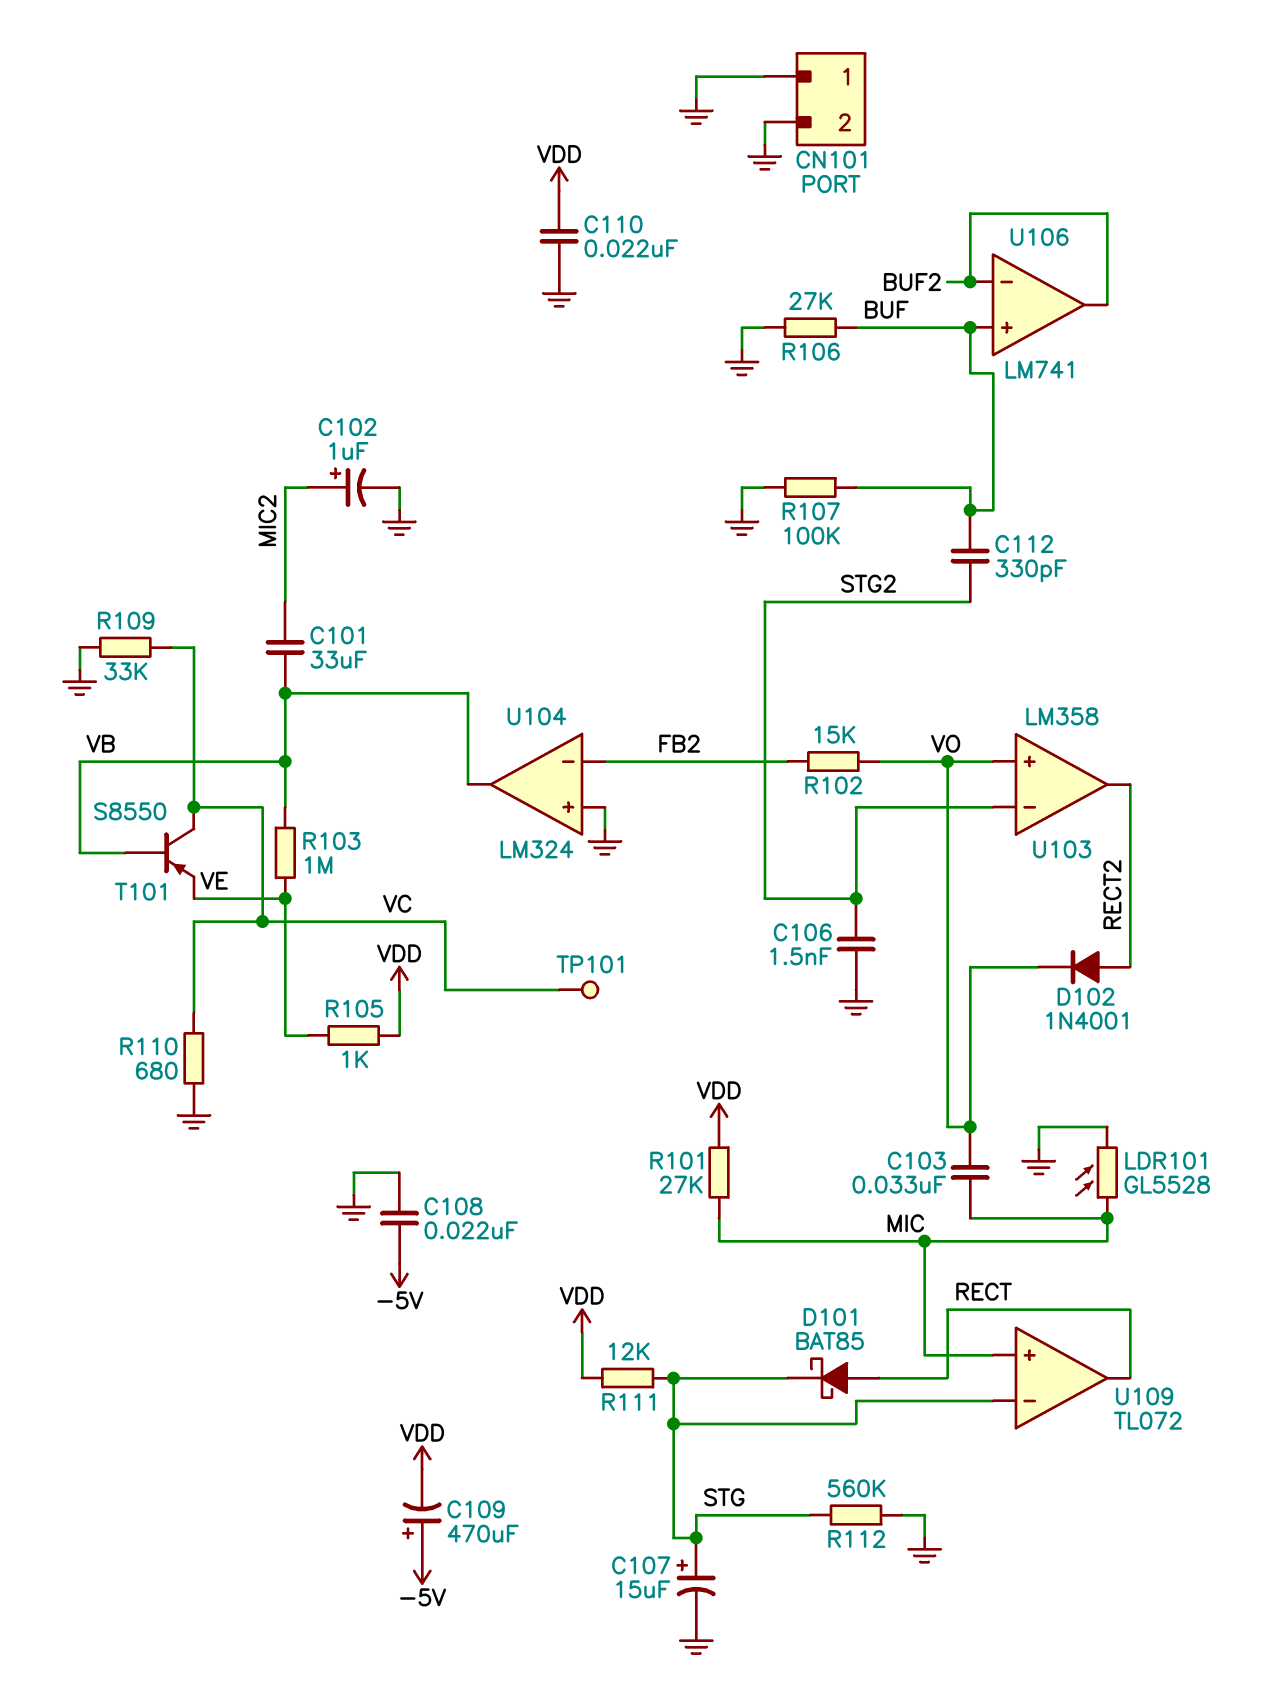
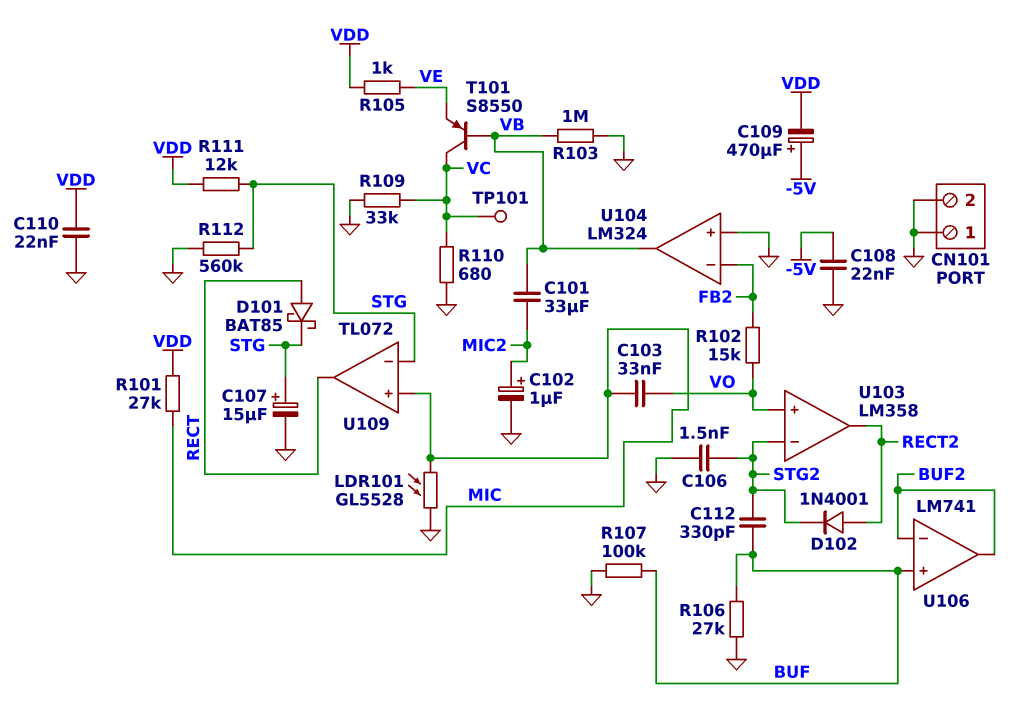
D102: diode 1N4001 (A RECT2, K VO) -> diode 1N4001 (A RECT2, K STG2)
R103: 1M (VB, VE) -> 1M (GND, VB)

